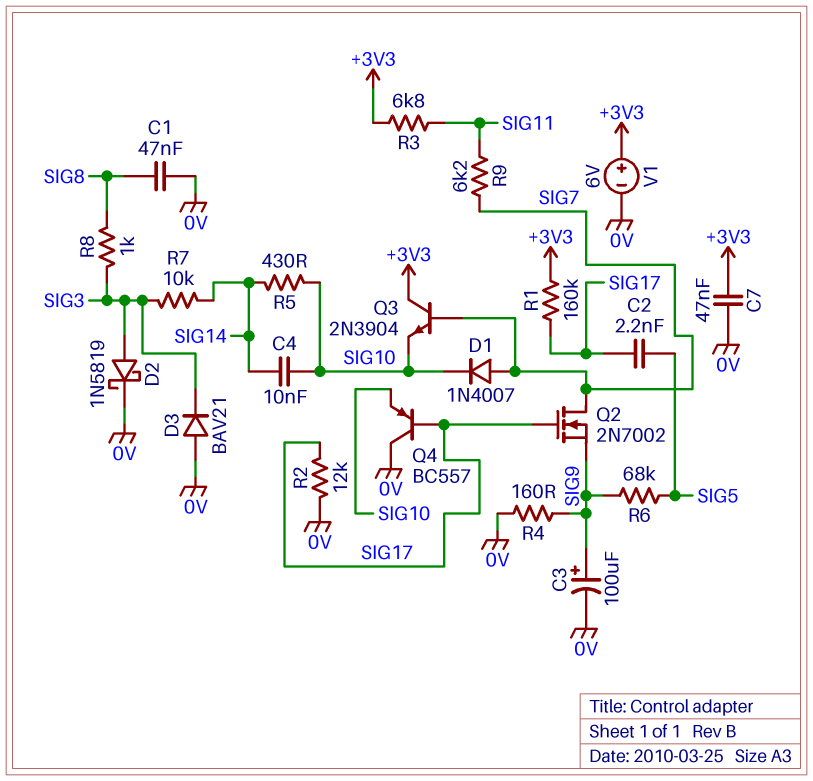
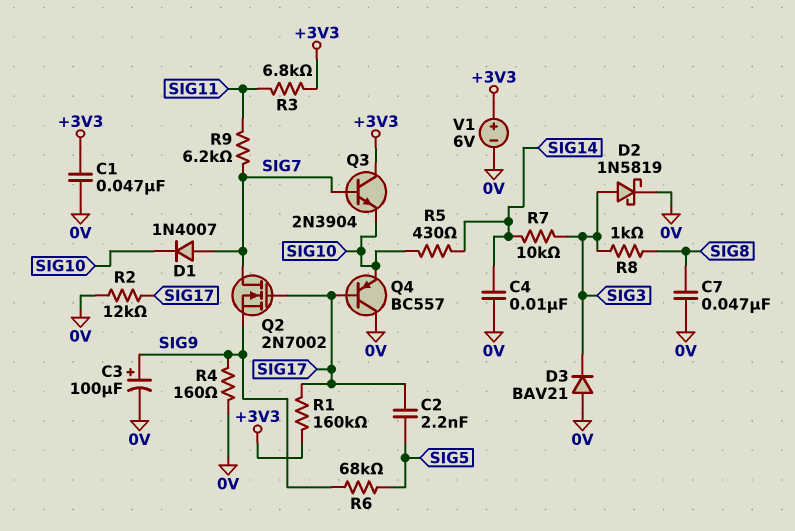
C1: 47nF (0V, SIG8) -> 47nF (+3V3, 0V)
C4: 10nF (SIG10, SIG14) -> 10nF (0V, SIG14)
C7: 47nF (+3V3, 0V) -> 47nF (0V, SIG8)

